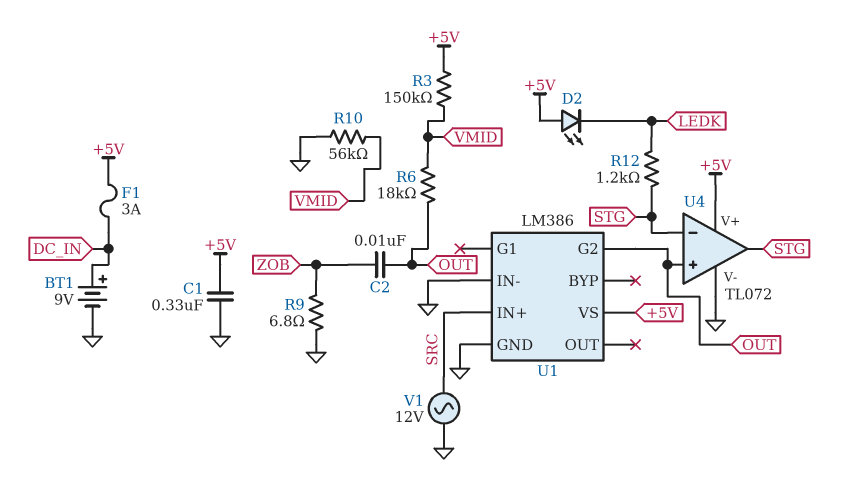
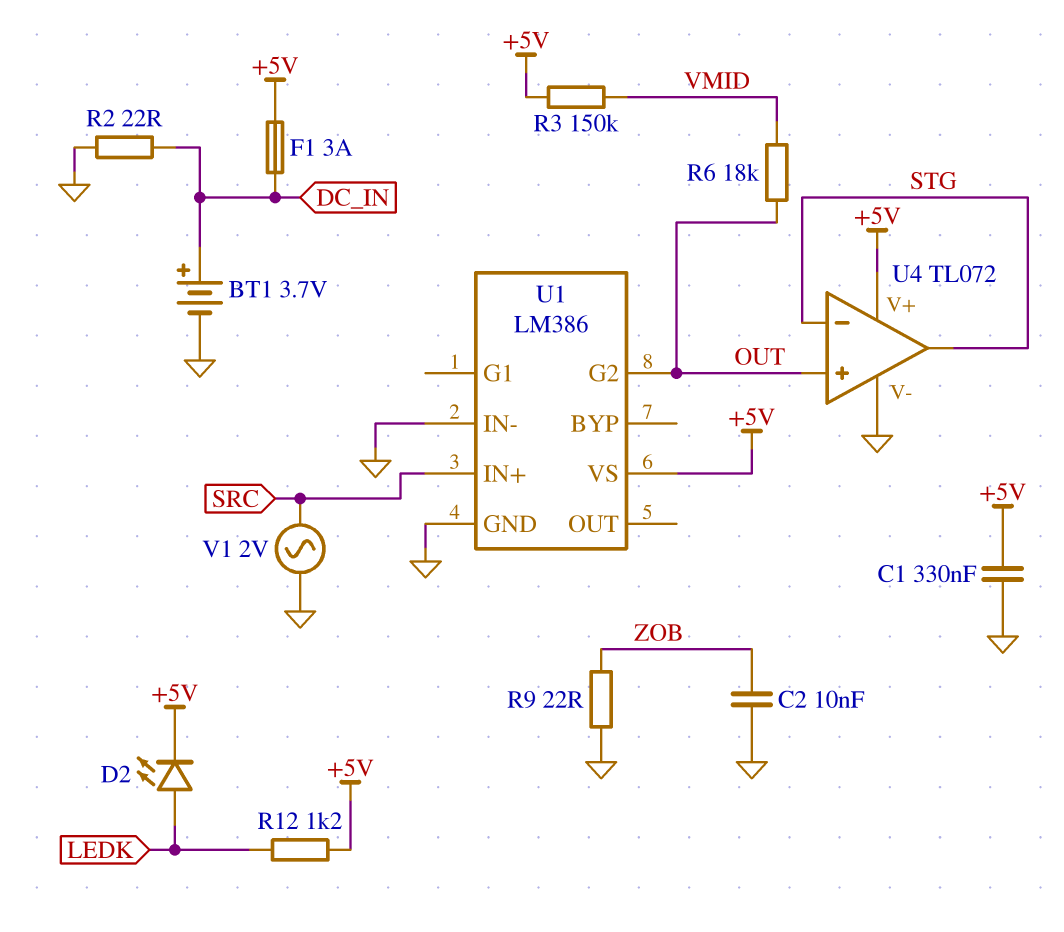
BT1: 9V (plus DC_IN, minus GND) -> 3.7V (plus DC_IN, minus GND)
C2: 10nF (OUT, ZOB) -> 10nF (GND, ZOB)
D2: LED (A +5V, K LEDK) -> LED (A LEDK, K +5V)
R2: none -> 22 (DC_IN, GND)
R9: 6.8 (GND, ZOB) -> 22 (GND, ZOB)
R10: 56k (GND, VMID) -> none
R12: 1.2k (LEDK, STG) -> 1.2k (+5V, LEDK)
V1: AC 12V (GND, SRC) -> AC 2V (GND, SRC)

